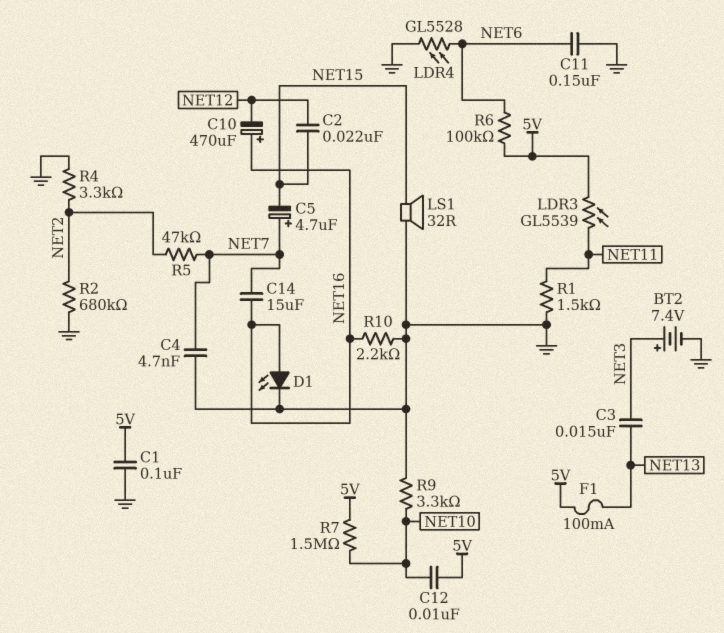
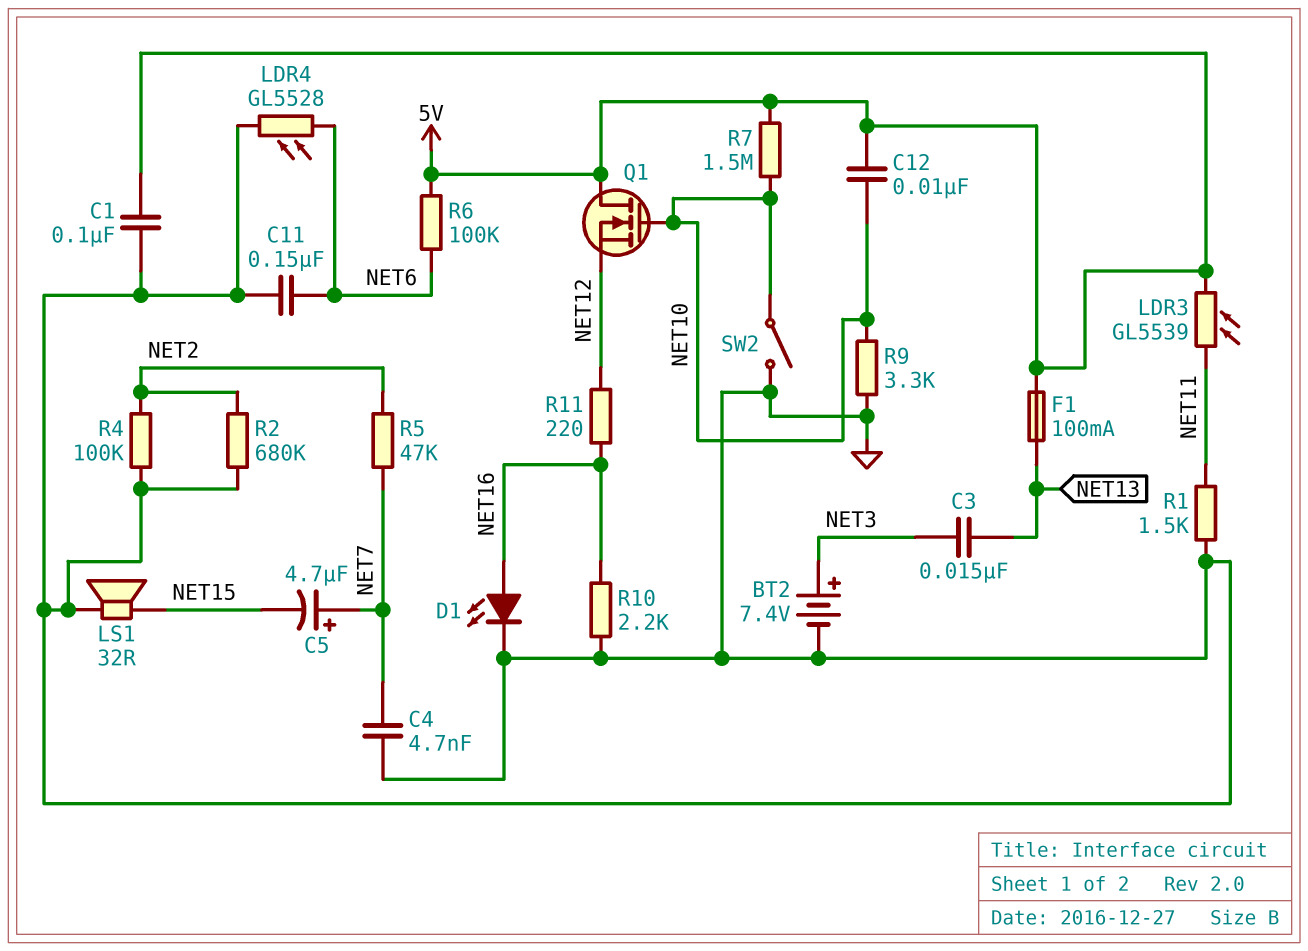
C2: 22nF (NET12, NET15) -> none
C10: 470uF (plus NET16, minus NET12) -> none
C14: 15uF (NET7, NET16) -> none
Q1: none -> NMOS (G NET10, D 5V, S NET12)
R4: 3.3k (GND, NET2) -> 100k (GND, NET2)
R11: none -> 220 (NET12, NET16)
SW2: none -> switch (GND, NET10)

